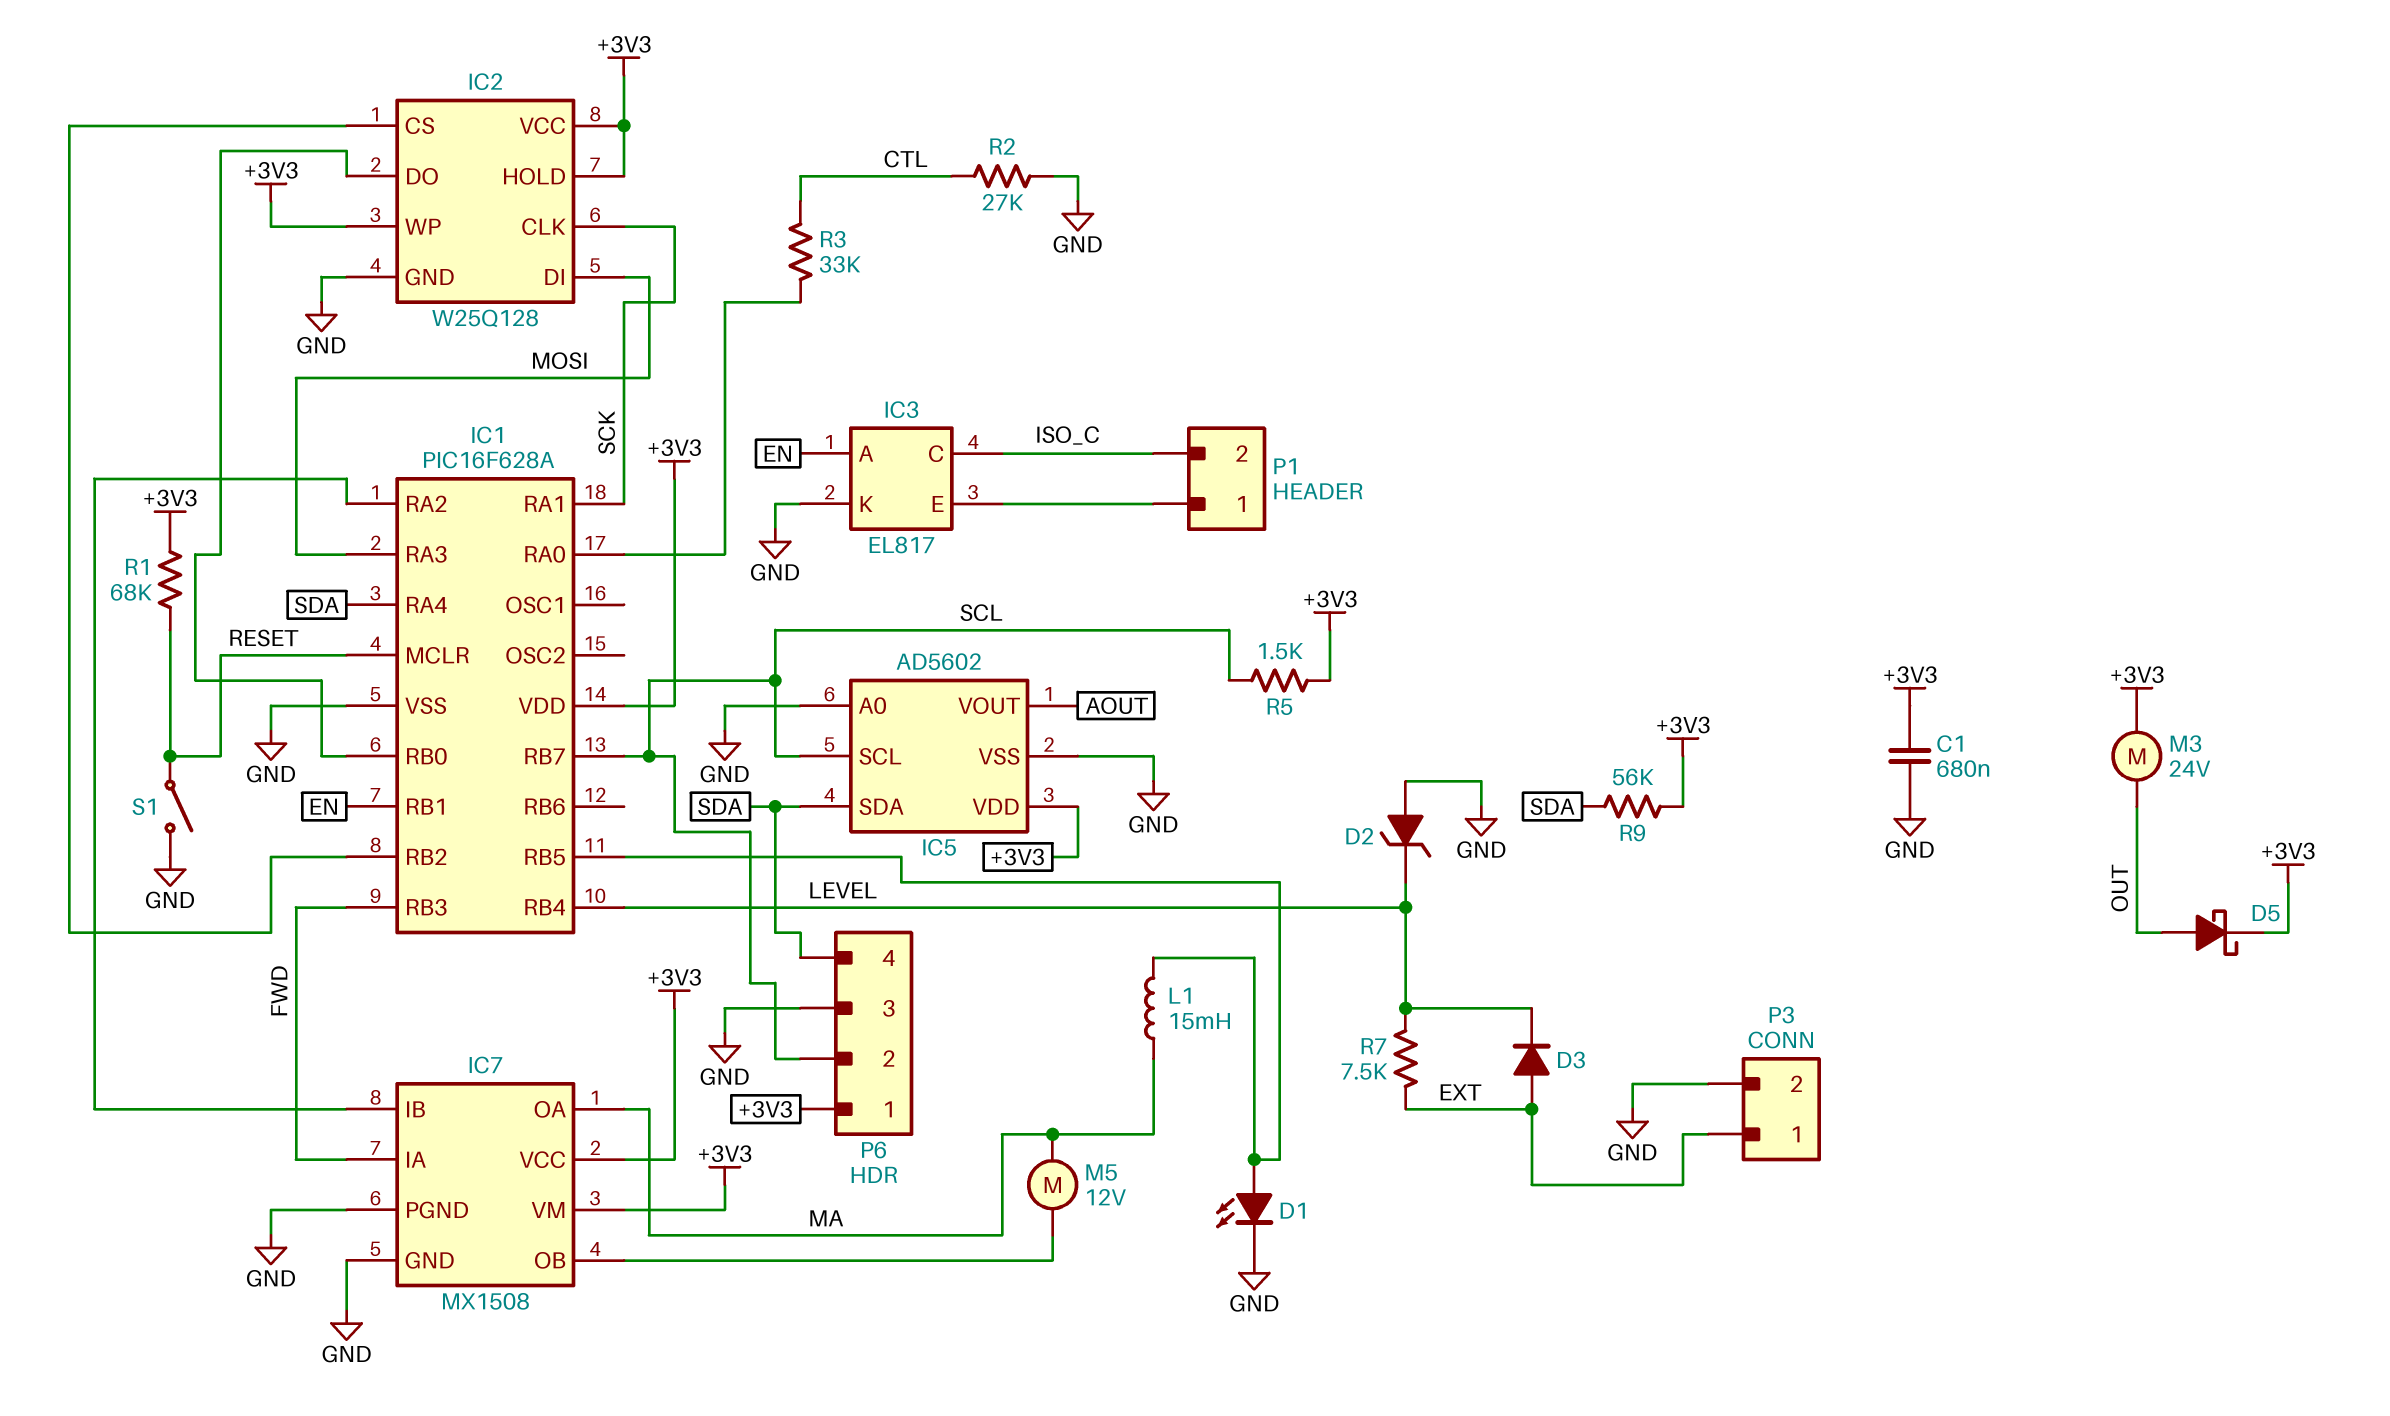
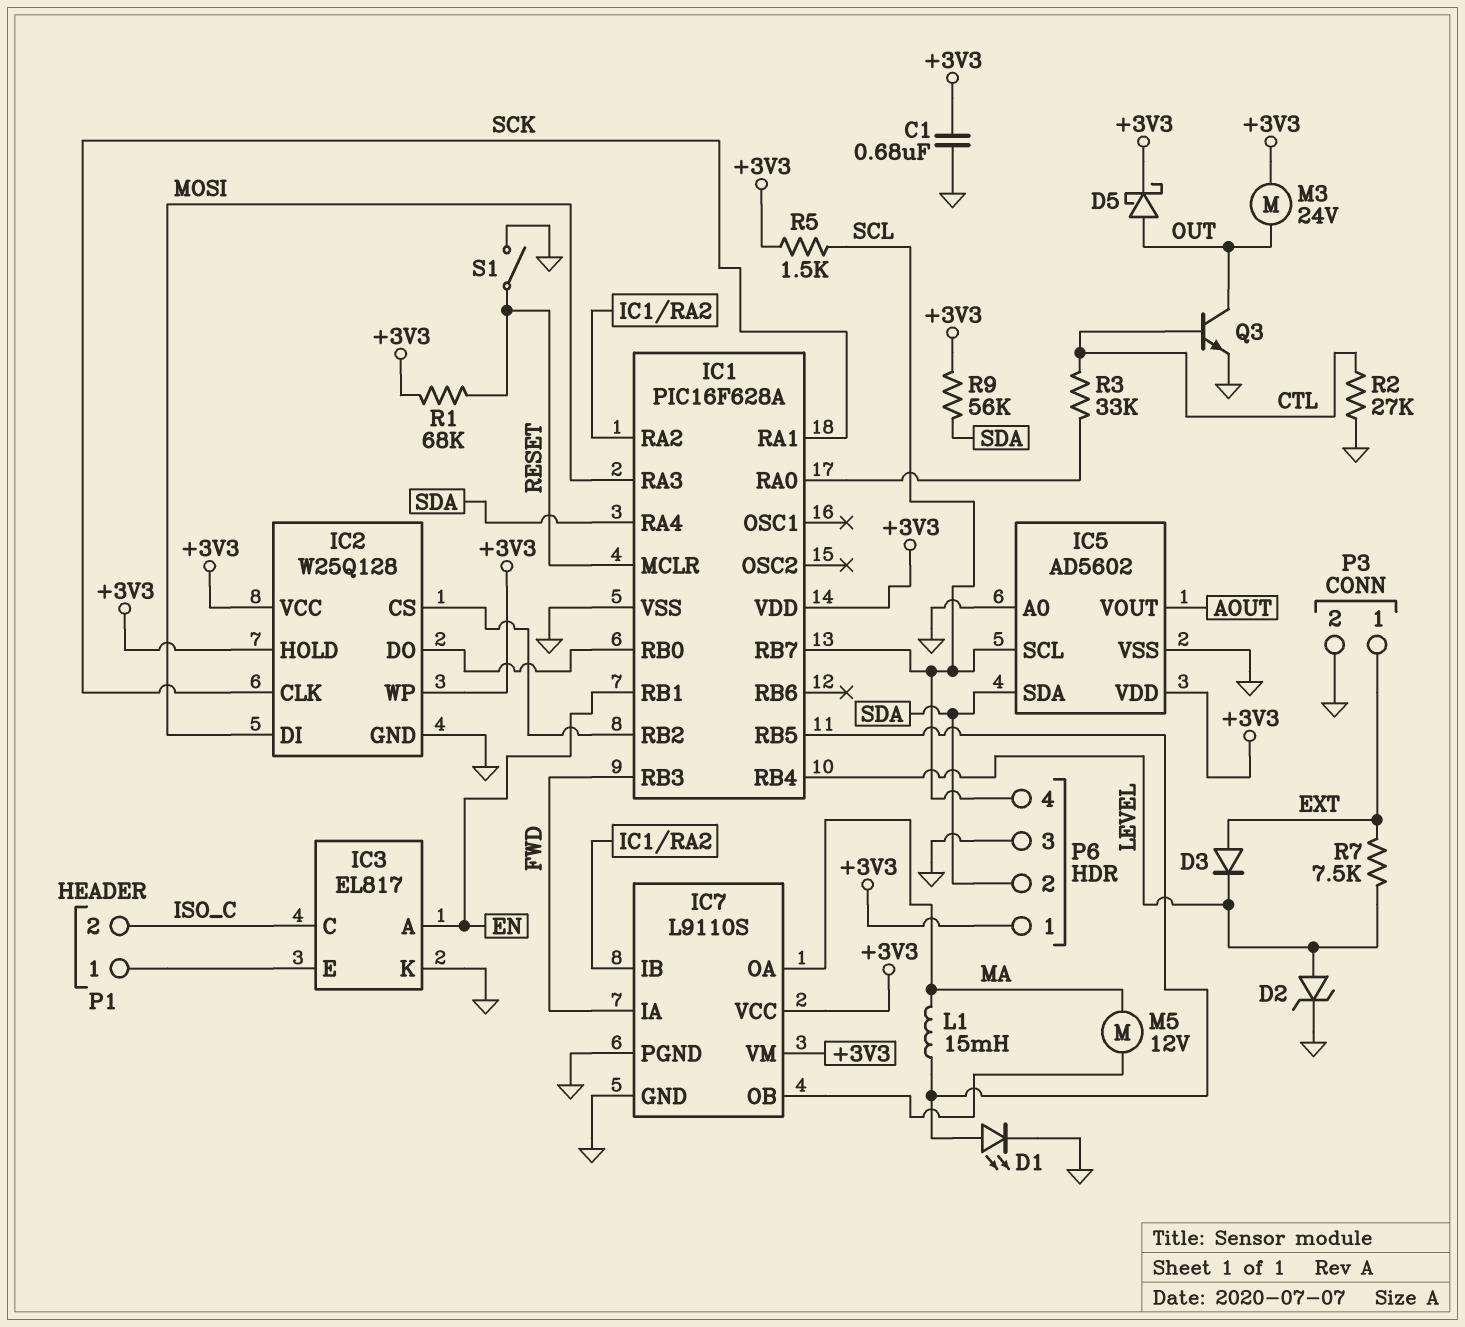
D2: zener (A GND, K LEVEL) -> zener (A LEVEL, K GND)
IC7: MX1508 -> L9110S
P6 pin 2: SCL -> SDA
P6 pin 4: SDA -> SCL
Q3: none -> NPN (B CTL, C OUT, E GND)

